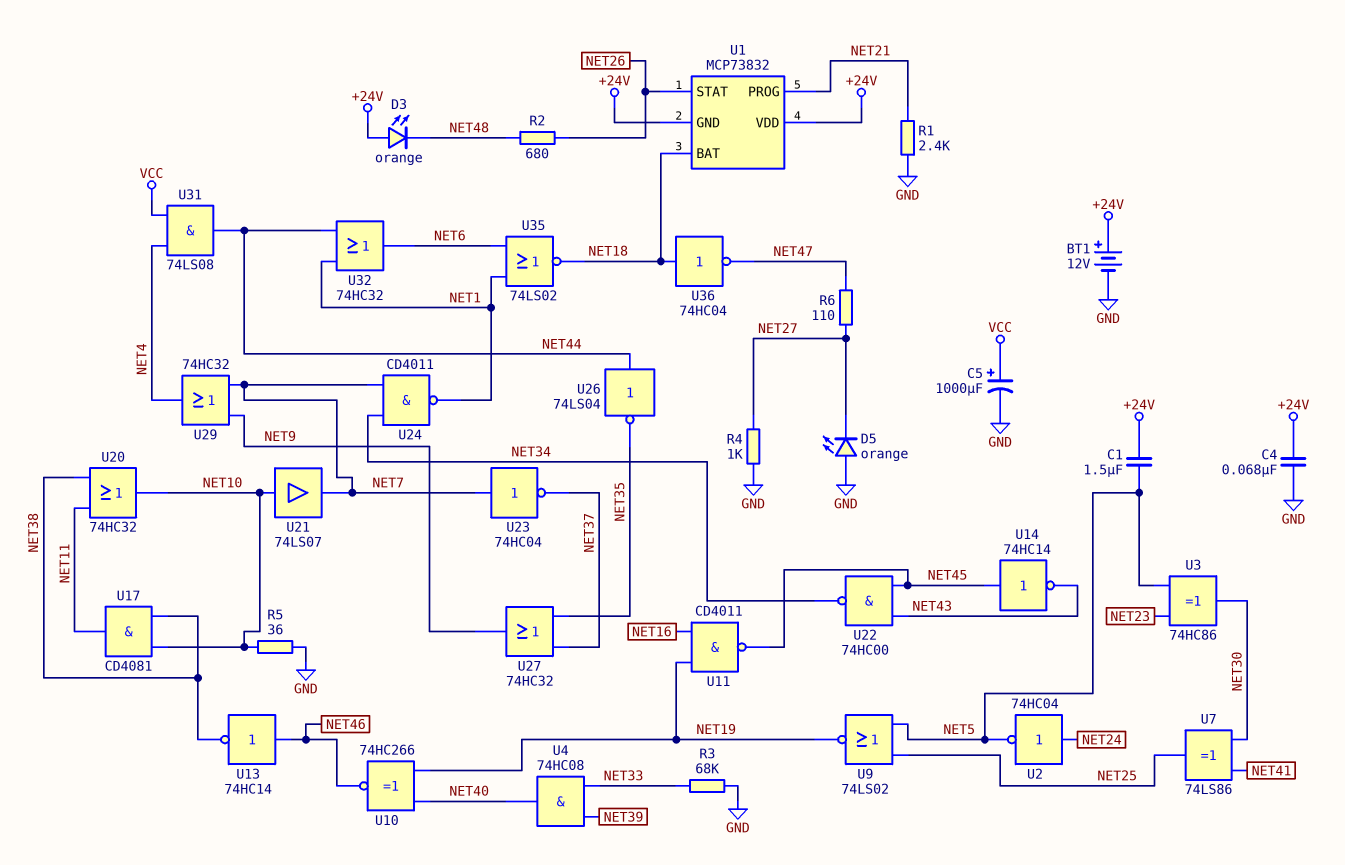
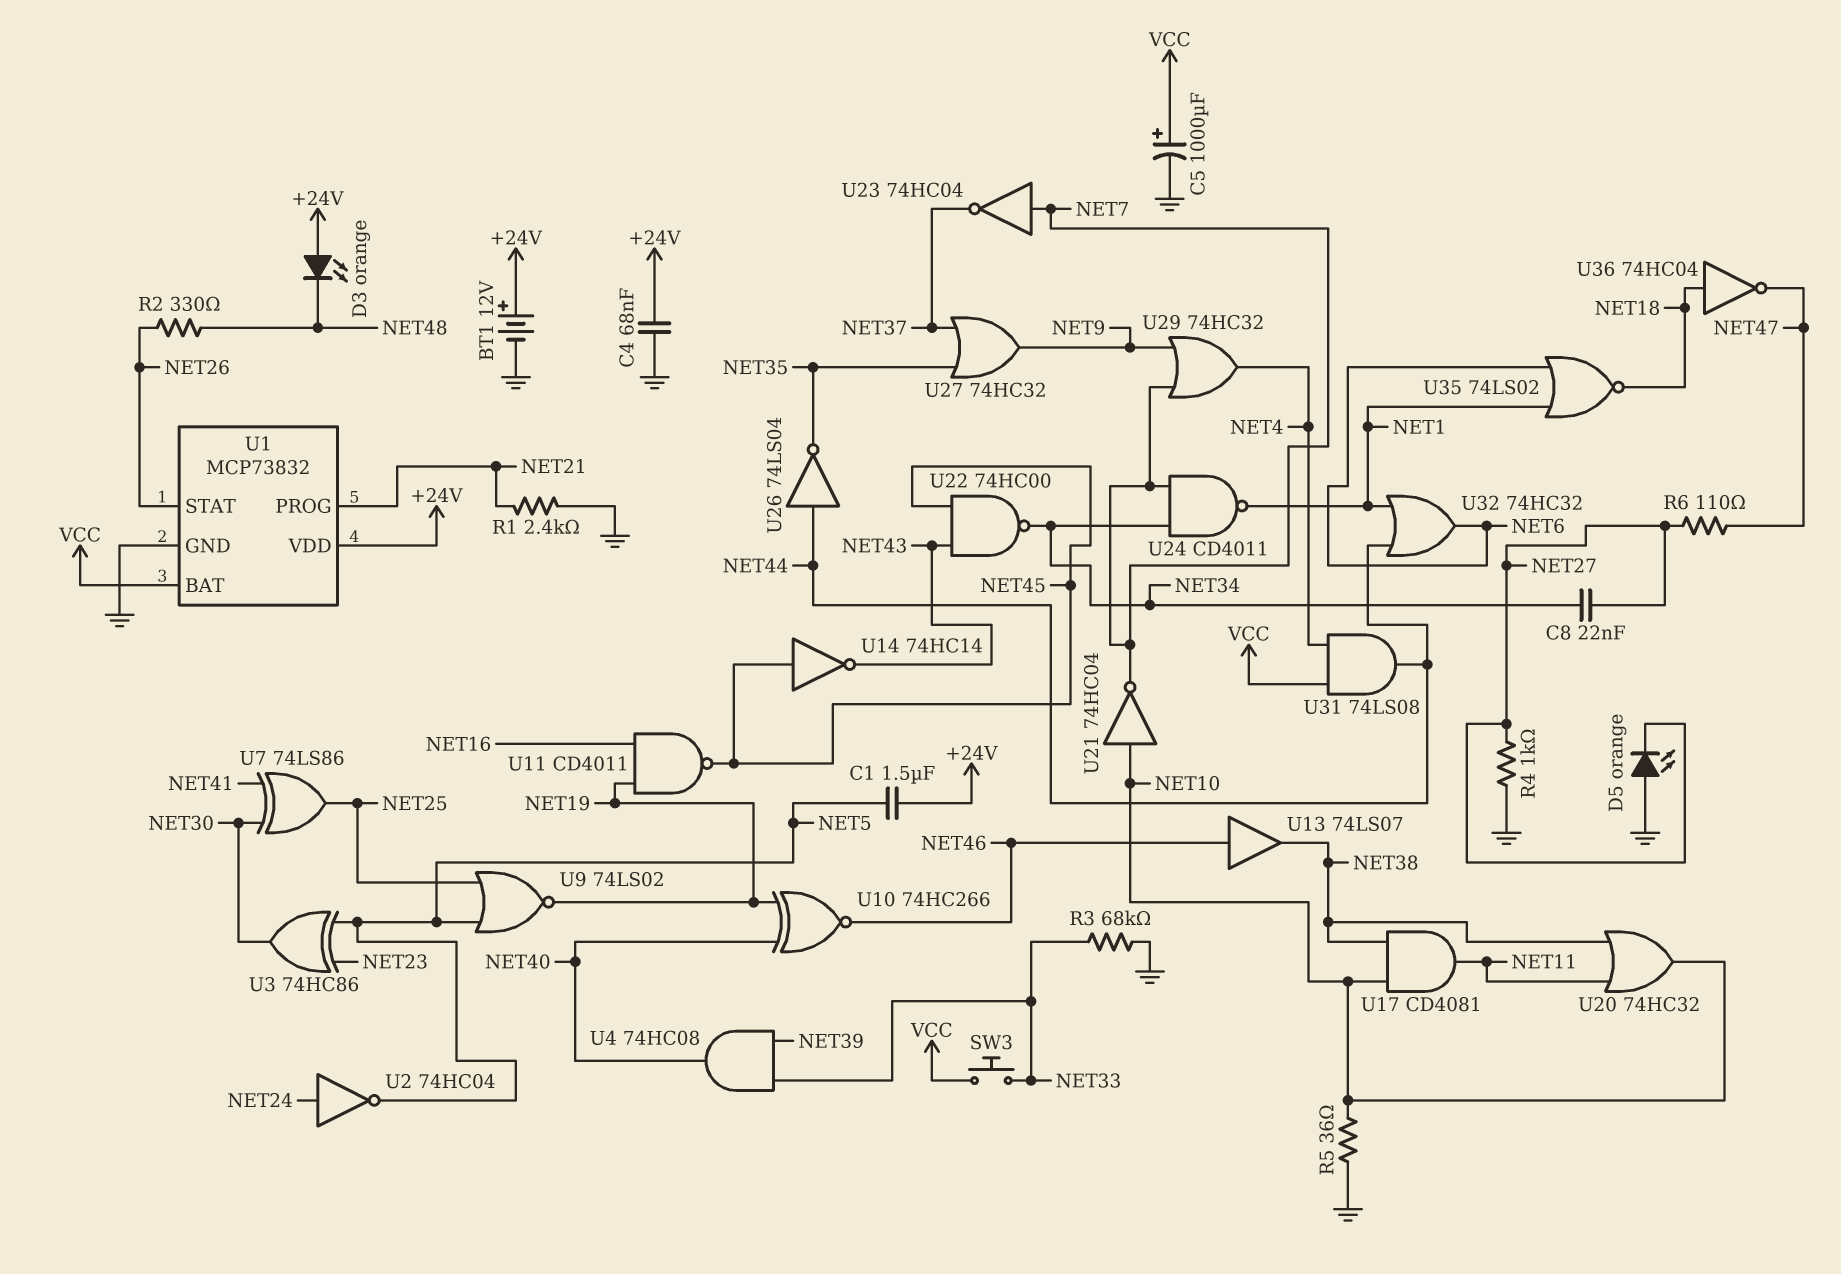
C8: none -> 22nF (NET27, NET34)
R2: 680 (NET26, NET48) -> 330 (NET26, NET48)
SW3: none -> button (NET33, VCC)
U1 pin BAT: NET18 -> VCC
U1 pin GND: +24V -> GND
U13: NOT 74HC14 (in NET46, out NET38) -> buffer 74LS07 (in NET46, out NET38)
U21: buffer 74LS07 (in NET10, out NET7) -> NOT 74HC04 (in NET10, out NET7)

